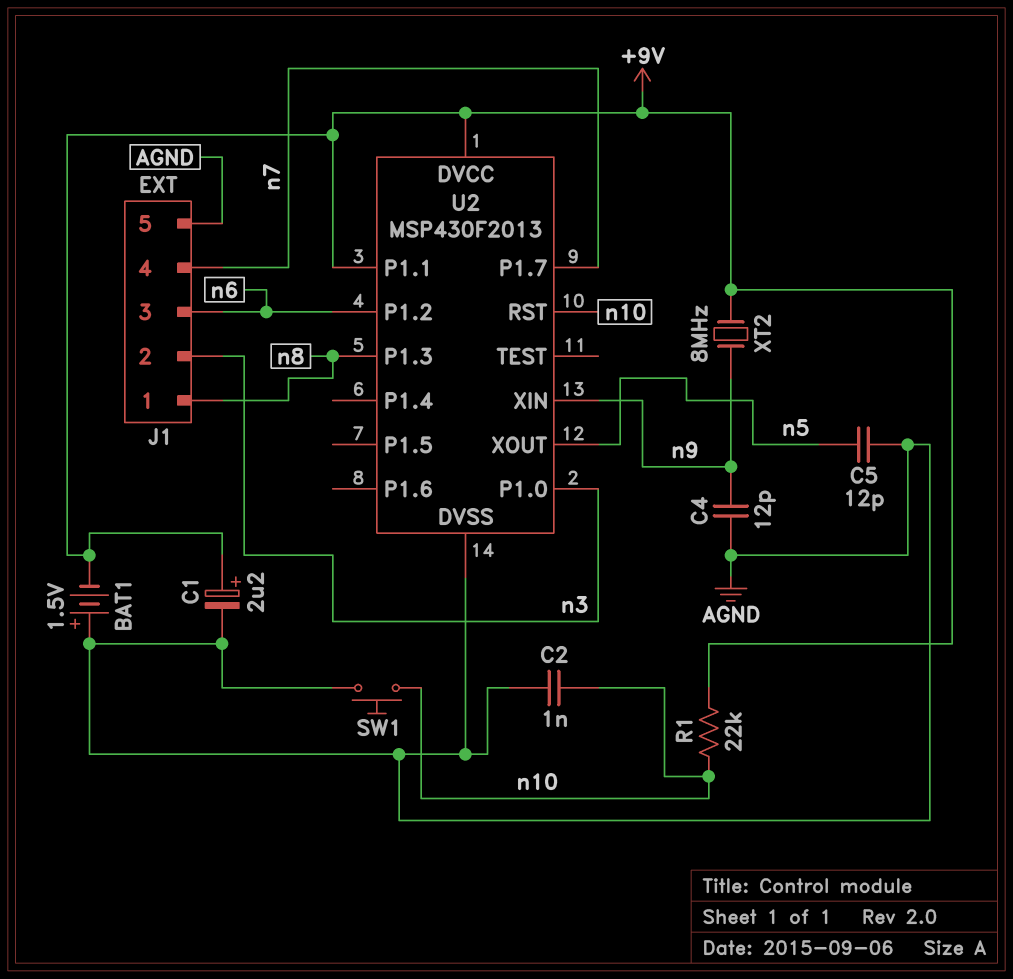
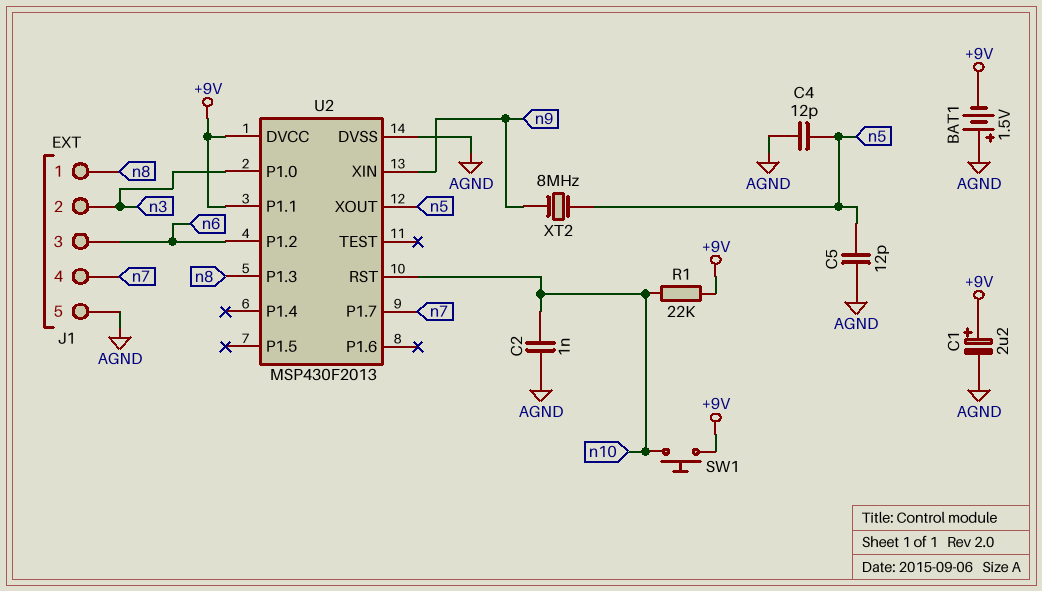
C4: 12pF (AGND, n9) -> 12pF (AGND, n5)
SW1: button (AGND, n10) -> button (+9V, n10)
XT2: 8MHz (+9V, n9) -> 8MHz (n5, n9)

